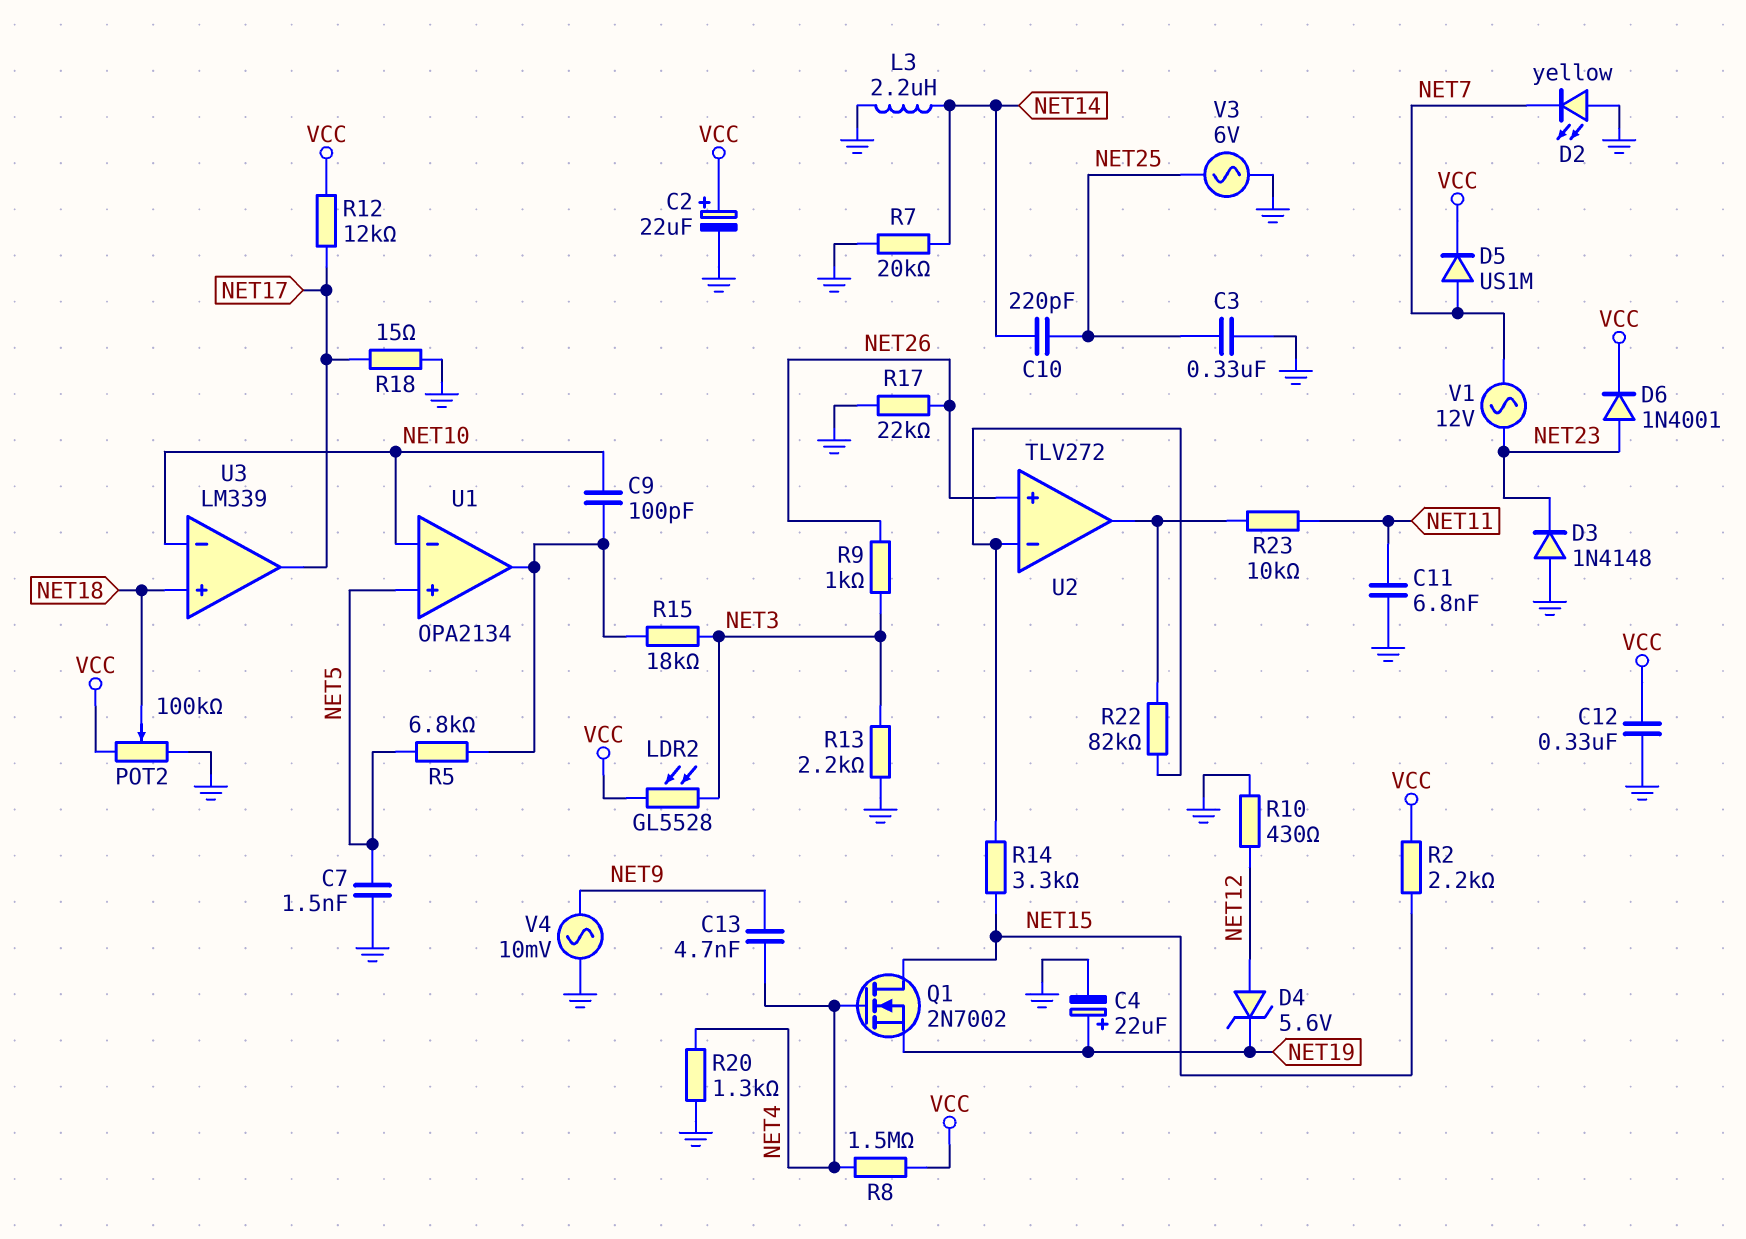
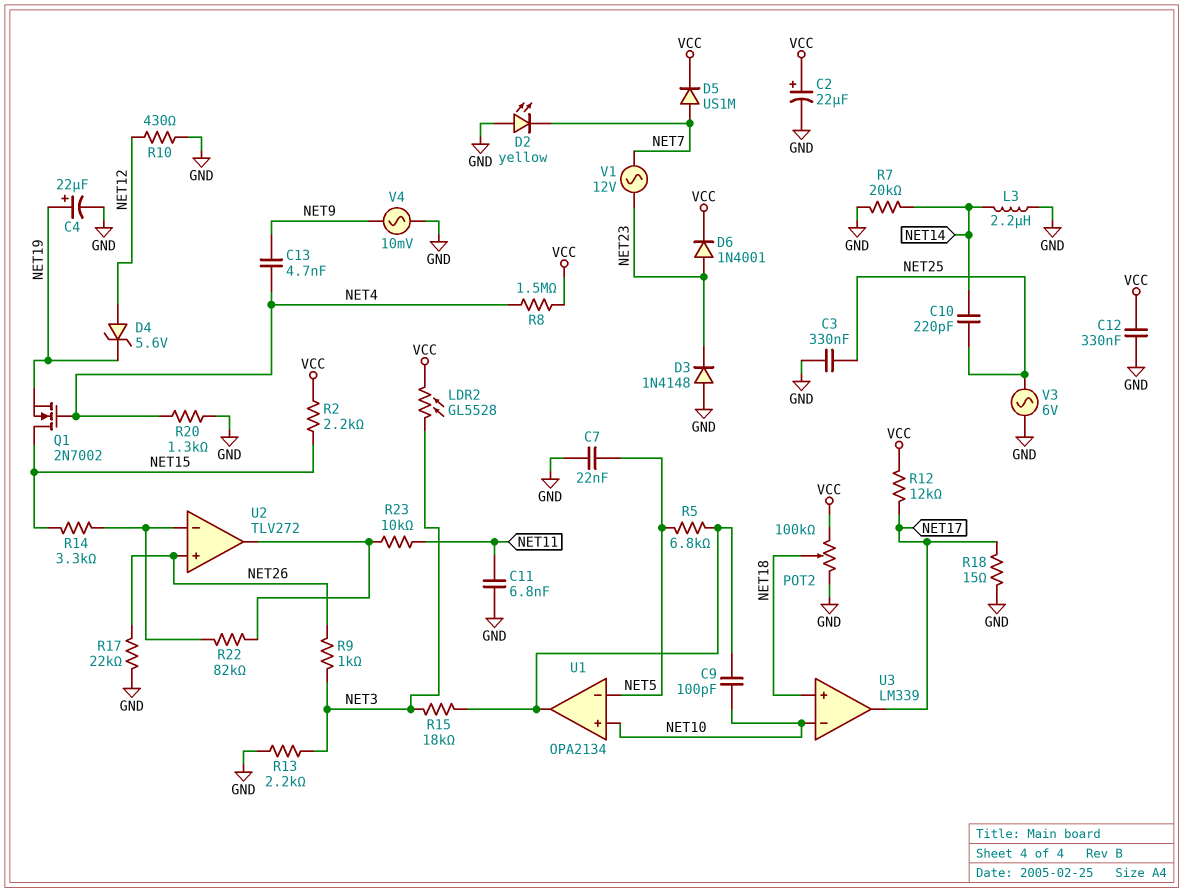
C7: 1.5nF (GND, NET5) -> 22nF (GND, NET5)
U1 pin in+: NET5 -> NET10
U1 pin in-: NET10 -> NET5

